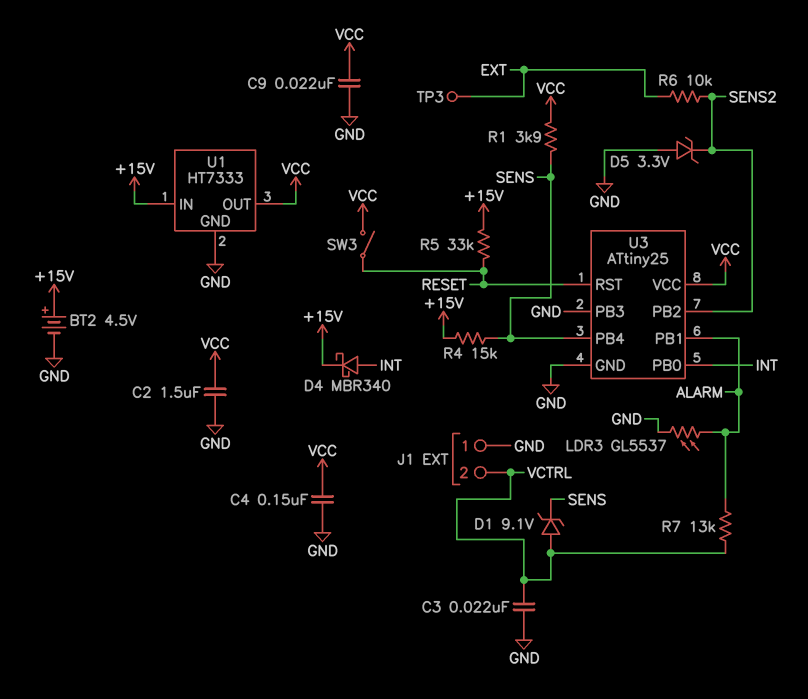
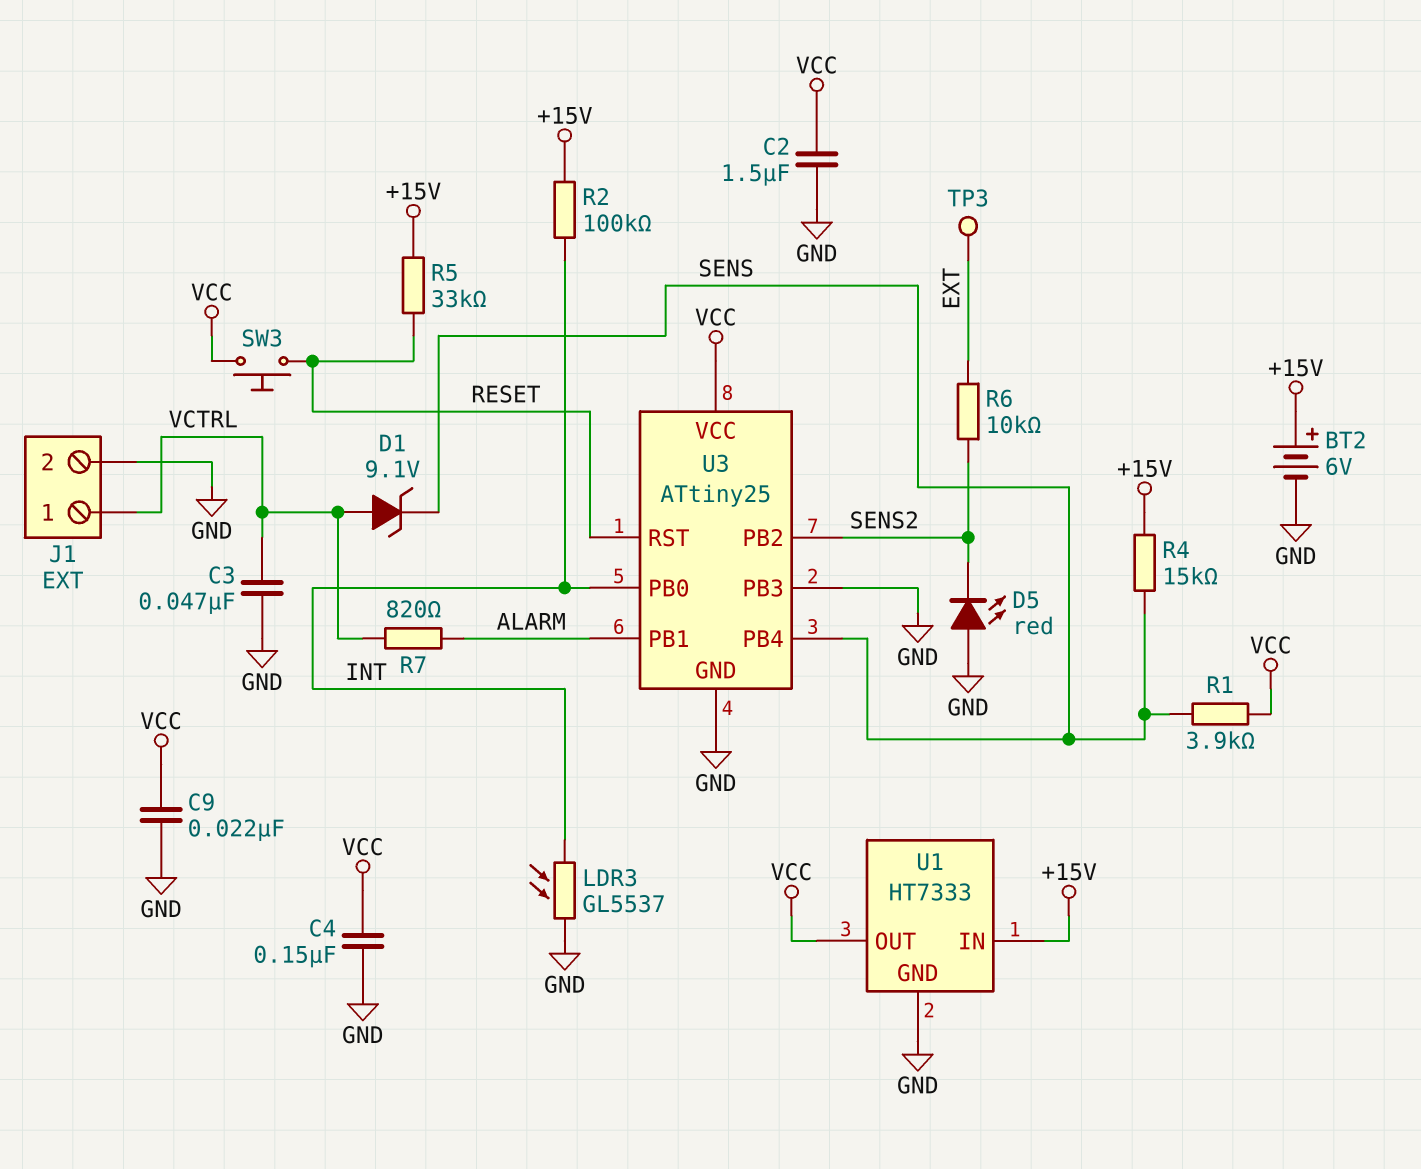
BT2: 4.5V (plus +15V, minus GND) -> 6V (plus +15V, minus GND)
C3: 22nF (GND, VCTRL) -> 47nF (GND, VCTRL)
D4: schottky MBR340 (A INT, K +15V) -> none
D5: zener 3.3V (A GND, K SENS2) -> LED red (A GND, K SENS2)
J1 pin 1: GND -> VCTRL
J1 pin 2: VCTRL -> GND
LDR3: GL5537 (ALARM, GND) -> GL5537 (GND, INT)
R2: none -> 100k (+15V, INT)
R7: 13k (ALARM, VCTRL) -> 820 (ALARM, VCTRL)
SW3: switch (RESET, VCC) -> button (RESET, VCC)

